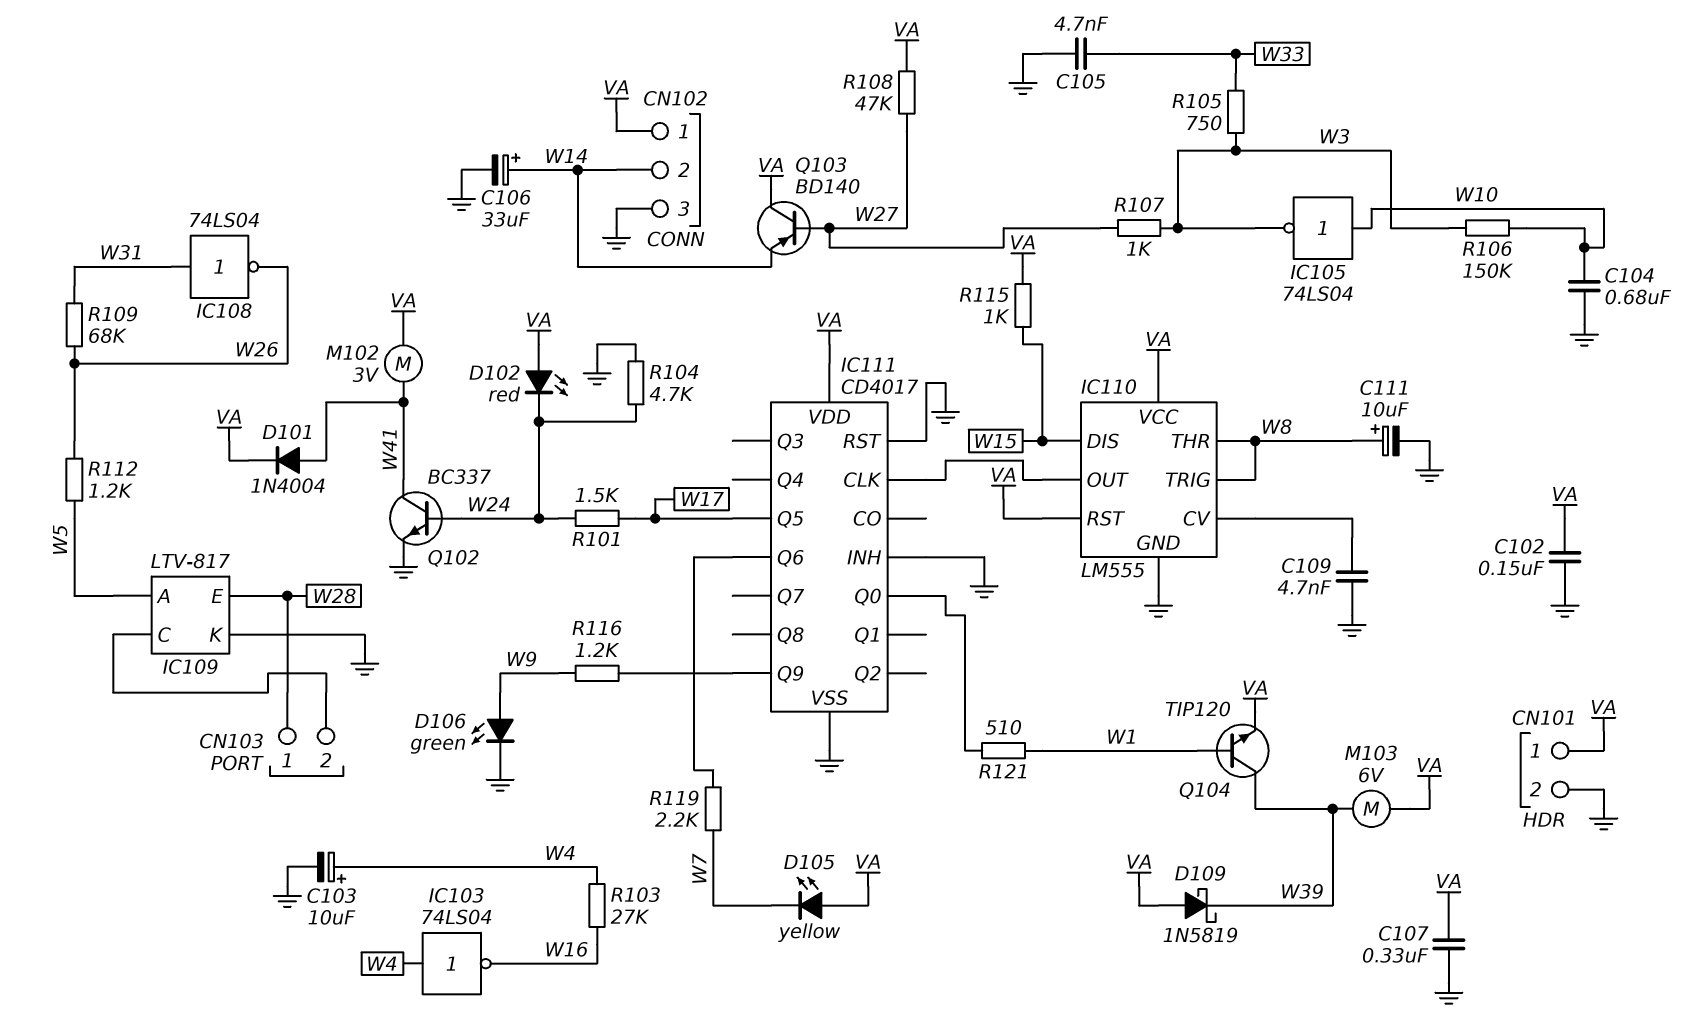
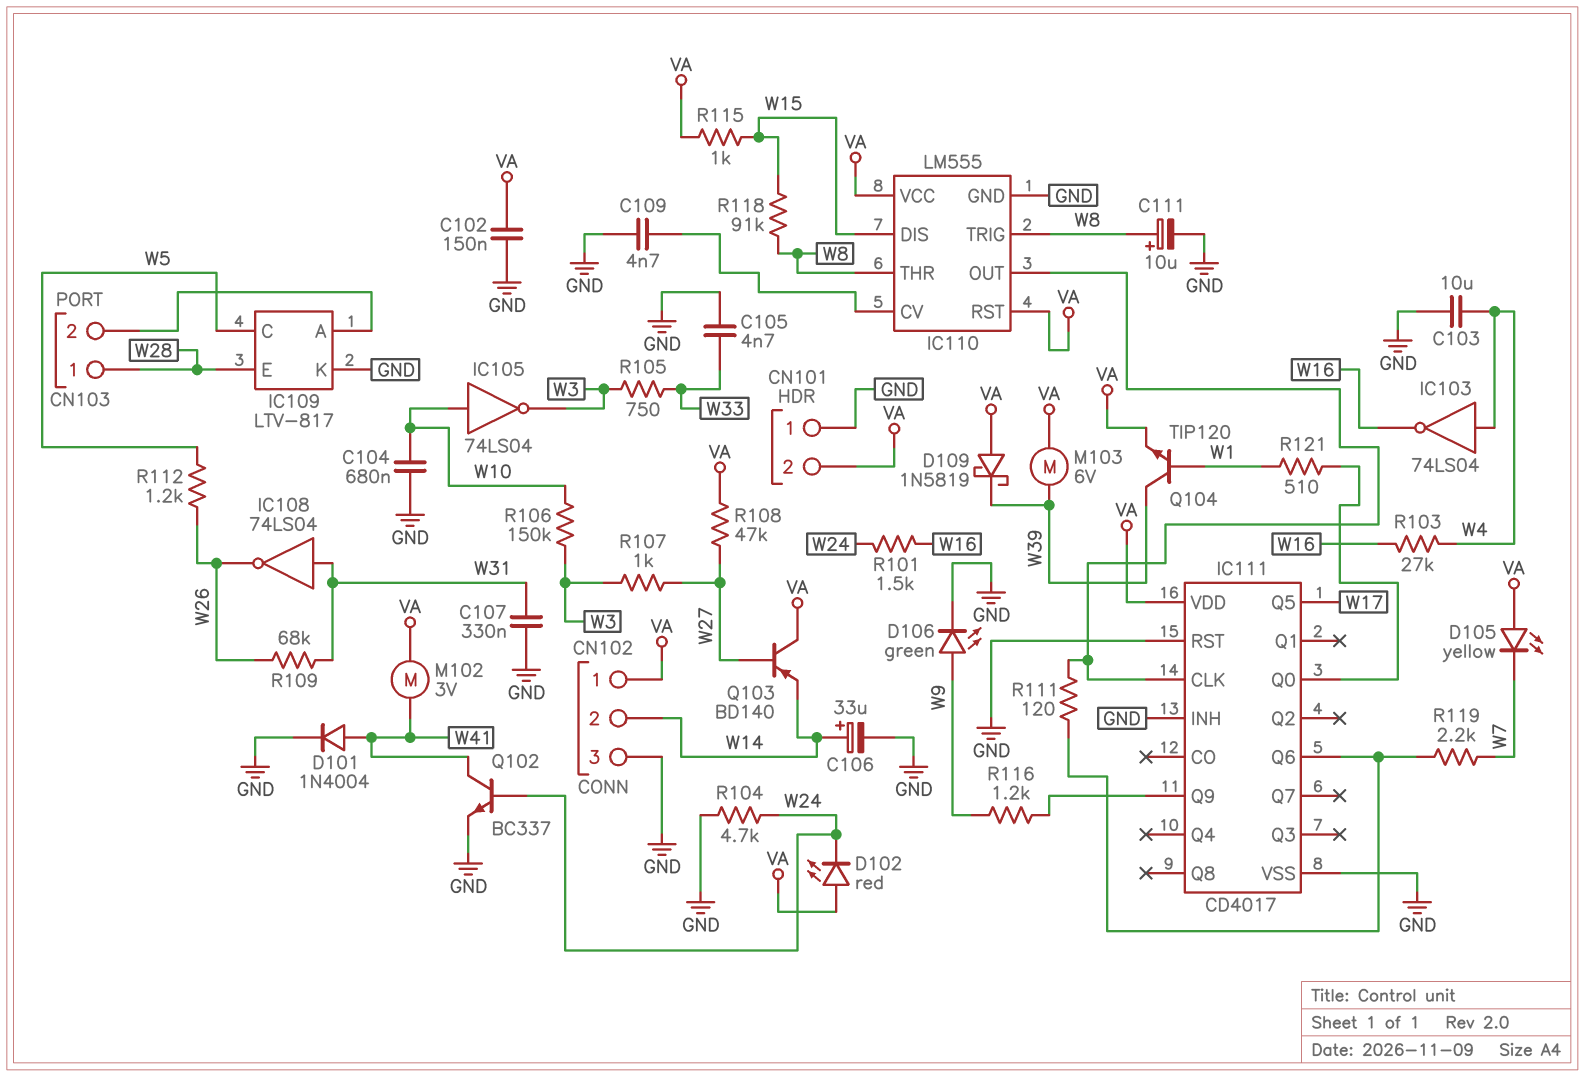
C103: 10uF (plus W4, minus GND) -> 10uF (GND, W4)
C107: 330nF (GND, VA) -> 330nF (GND, W31)
CN101 pin 1: VA -> GND
CN101 pin 2: GND -> VA
D101: diode 1N4004 (A W41, K VA) -> diode 1N4004 (A W41, K GND)
IC109 pin A: W5 -> CN103/2
IC109 pin C: CN103/2 -> W5
R101: 1.5k (W17, W24) -> 1.5k (W16, W24)
R111: none -> 120 (IC110/OUT, IC111/Q6)
R118: none -> 91k (W8, W15)

